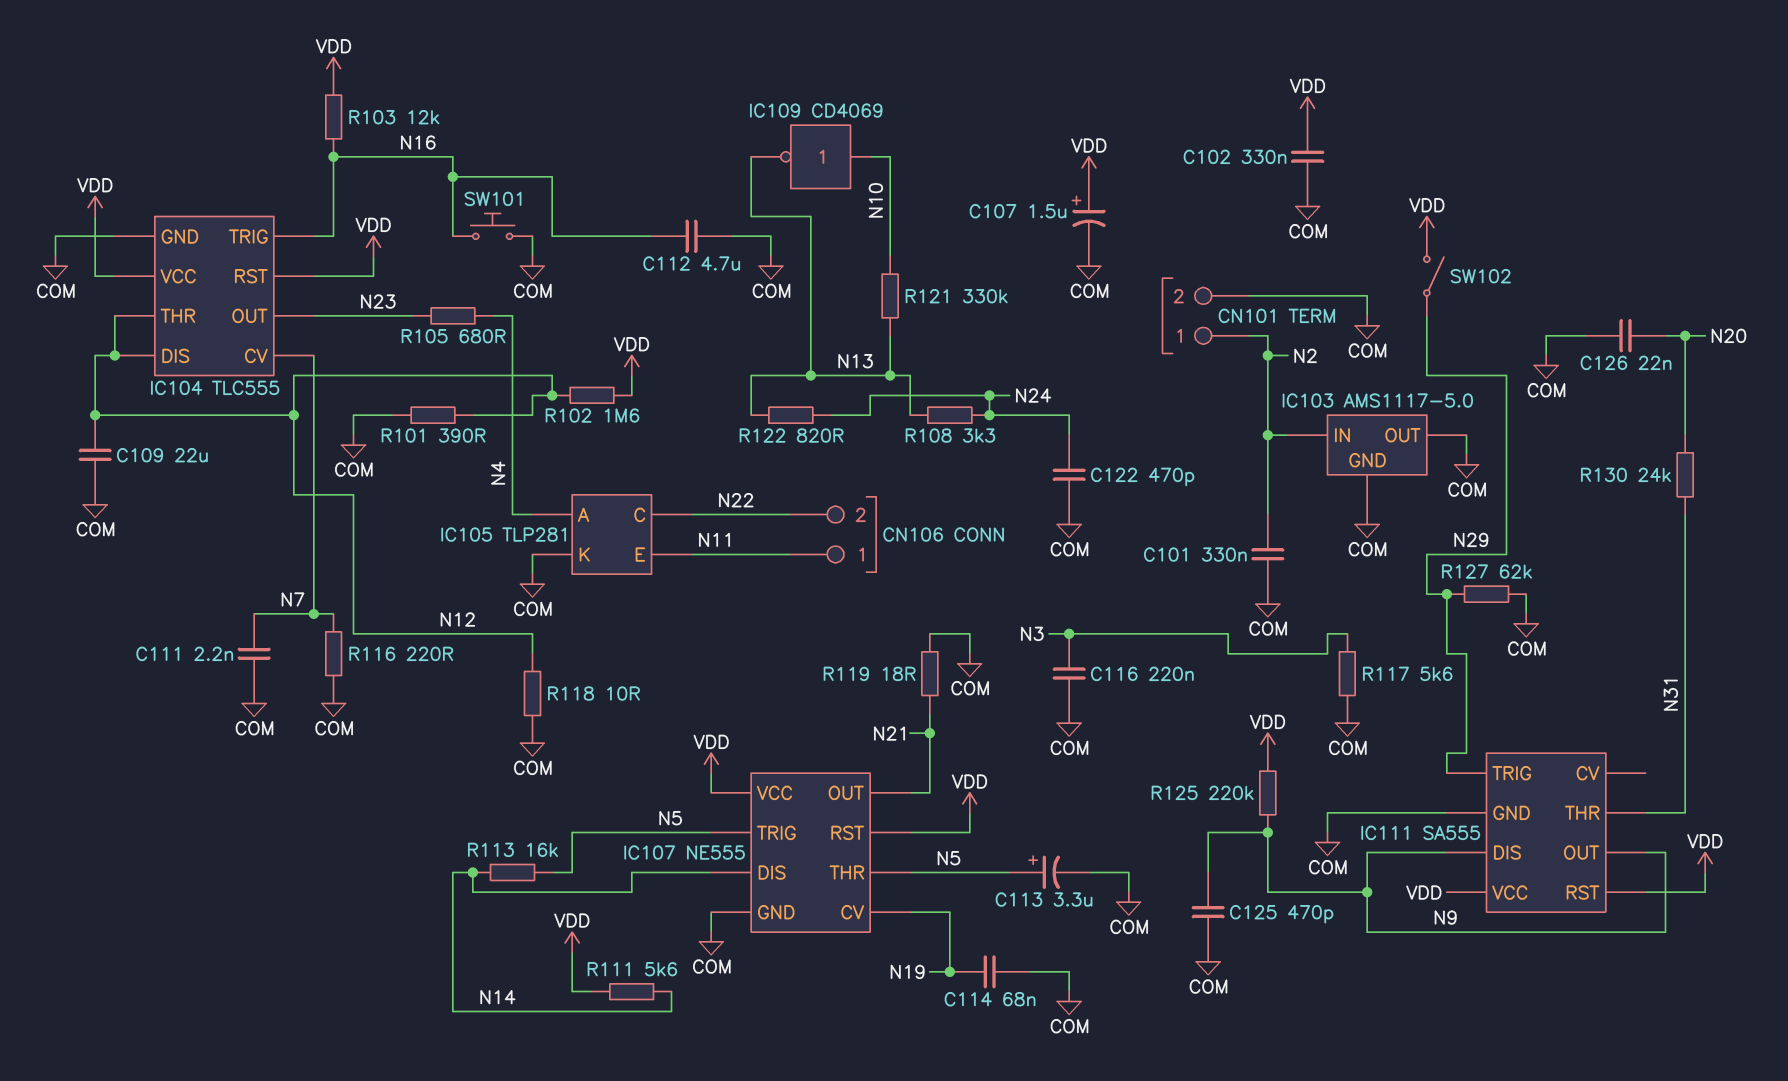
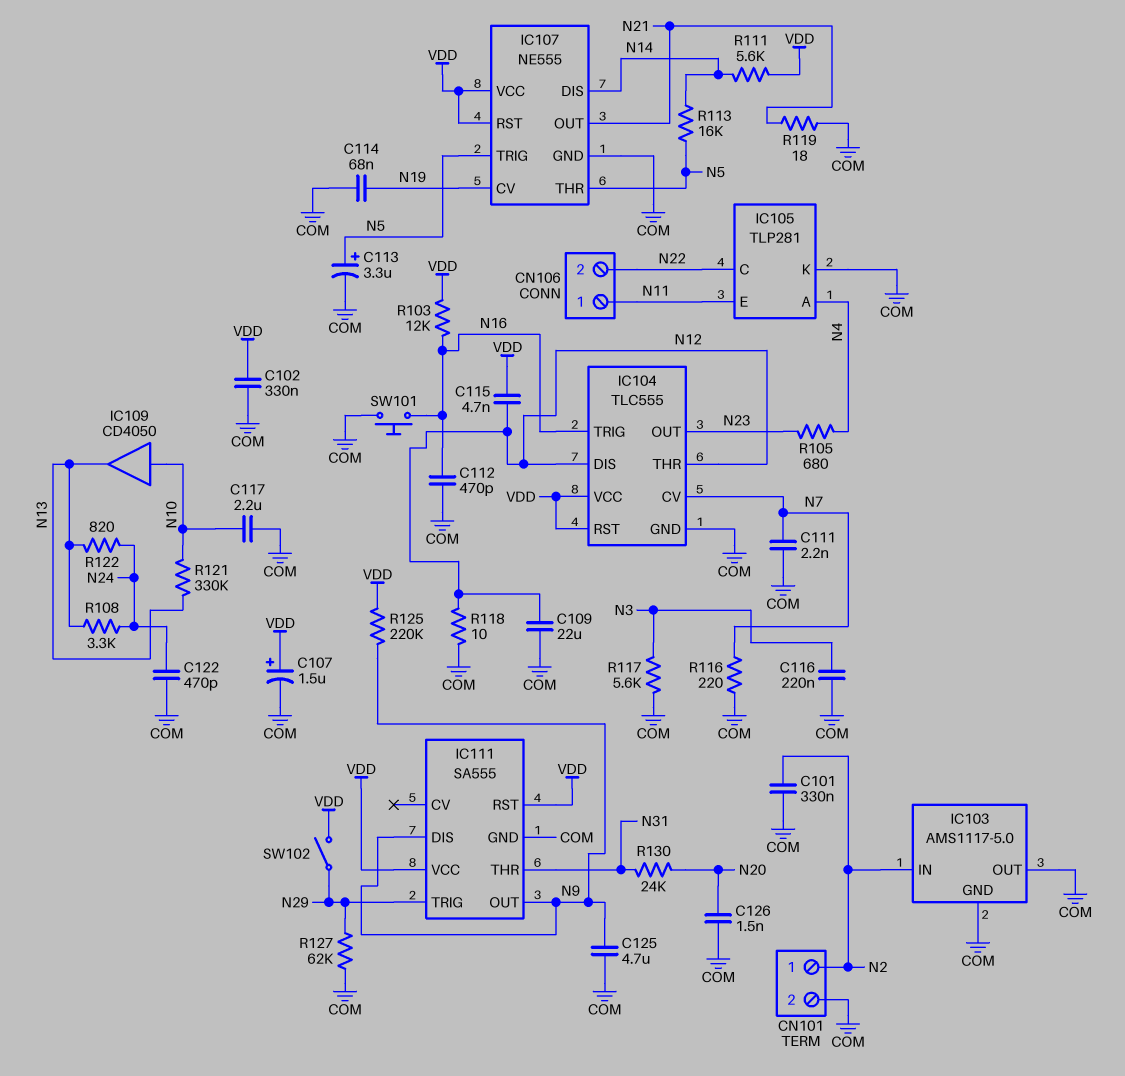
C112: 4.7uF (COM, N16) -> 470pF (COM, N16)
C115: none -> 4.7nF (N12, VDD)
C117: none -> 2.2uF (COM, N10)
C125: 470pF (COM, N9) -> 4.7uF (COM, N9)
C126: 22nF (COM, N20) -> 1.5nF (COM, N20)
IC109: NOT CD4069 (in N10, out N13) -> buffer CD4050 (in N10, out N13)
R101: 390 (COM, N12) -> none
R102: 1.6M (N12, VDD) -> none

